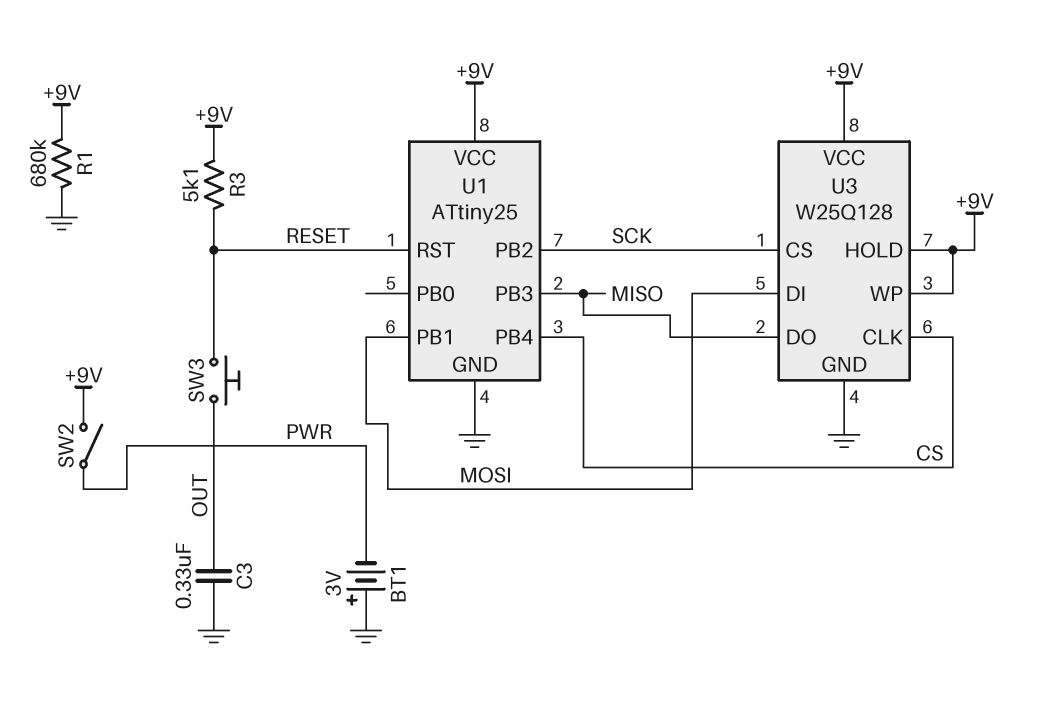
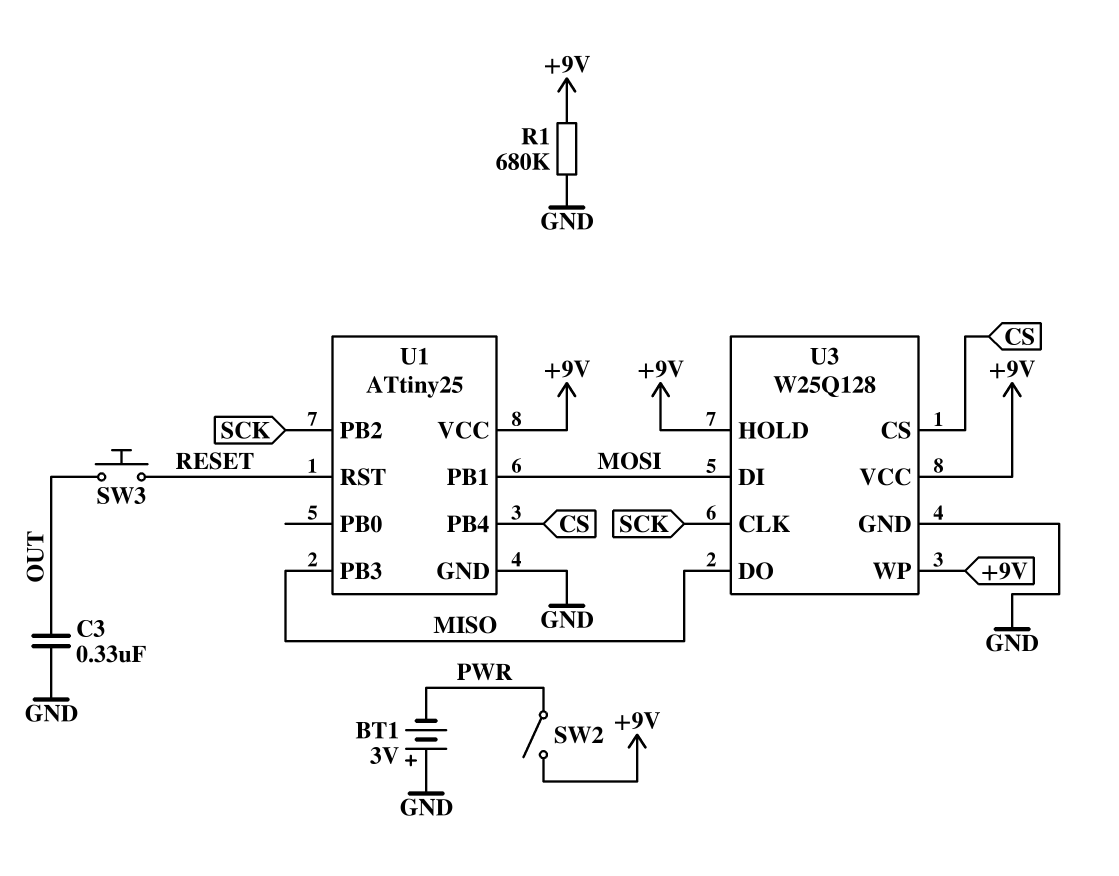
R3: 5.1k (+9V, RESET) -> none
U3 pin CLK: CS -> SCK
U3 pin CS: SCK -> CS

